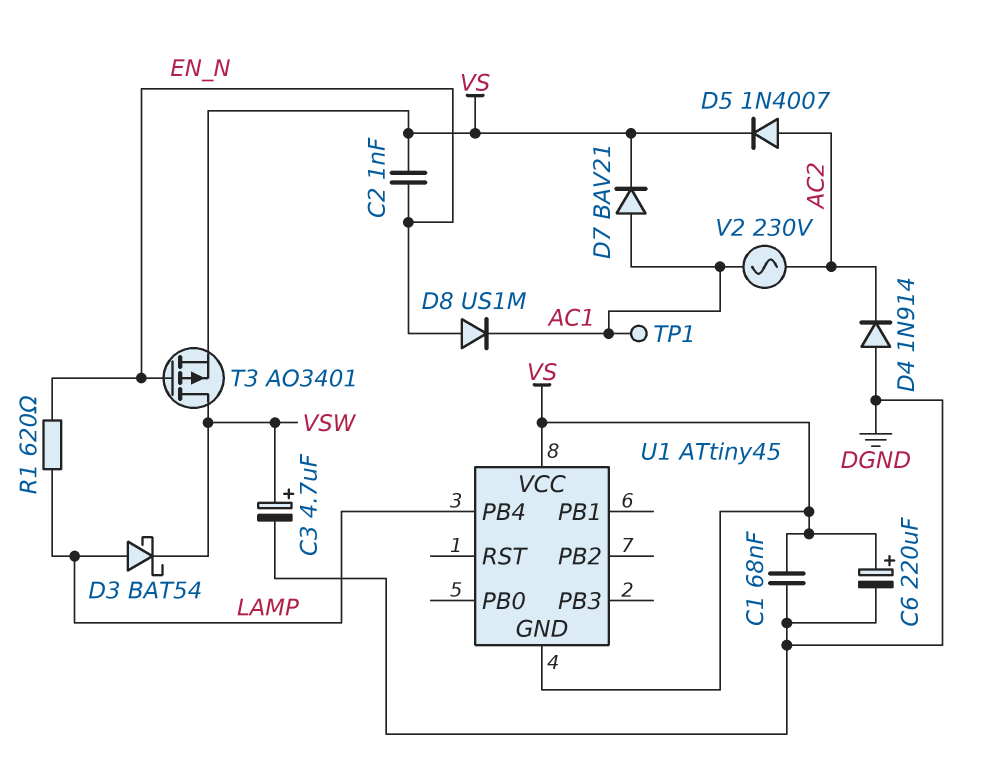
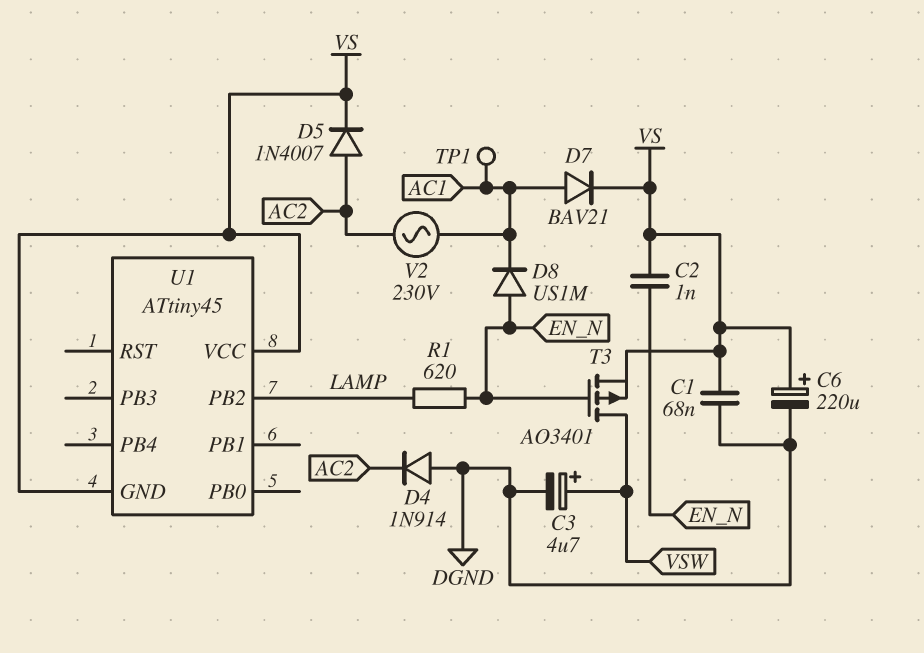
D3: schottky BAT54 (A LAMP, K VSW) -> none
U1 pin PB2: none -> LAMP
U1 pin PB4: LAMP -> none

